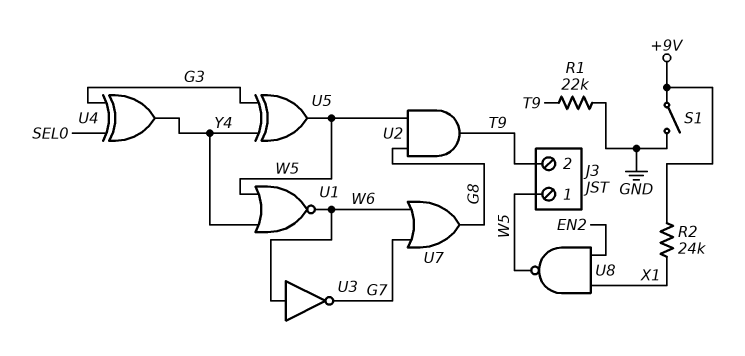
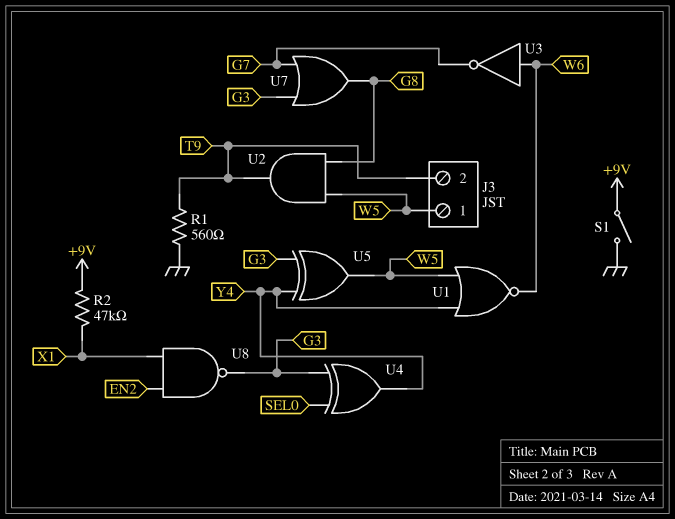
R1: 22k (GND, T9) -> 560 (GND, T9)
R2: 24k (+9V, X1) -> 47k (+9V, X1)
U7: OR (in G7, in W6, out G8) -> OR (in G3, in G7, out G8)
U8: NAND (in EN2, in X1, out W5) -> NAND (in EN2, in X1, out G3)

